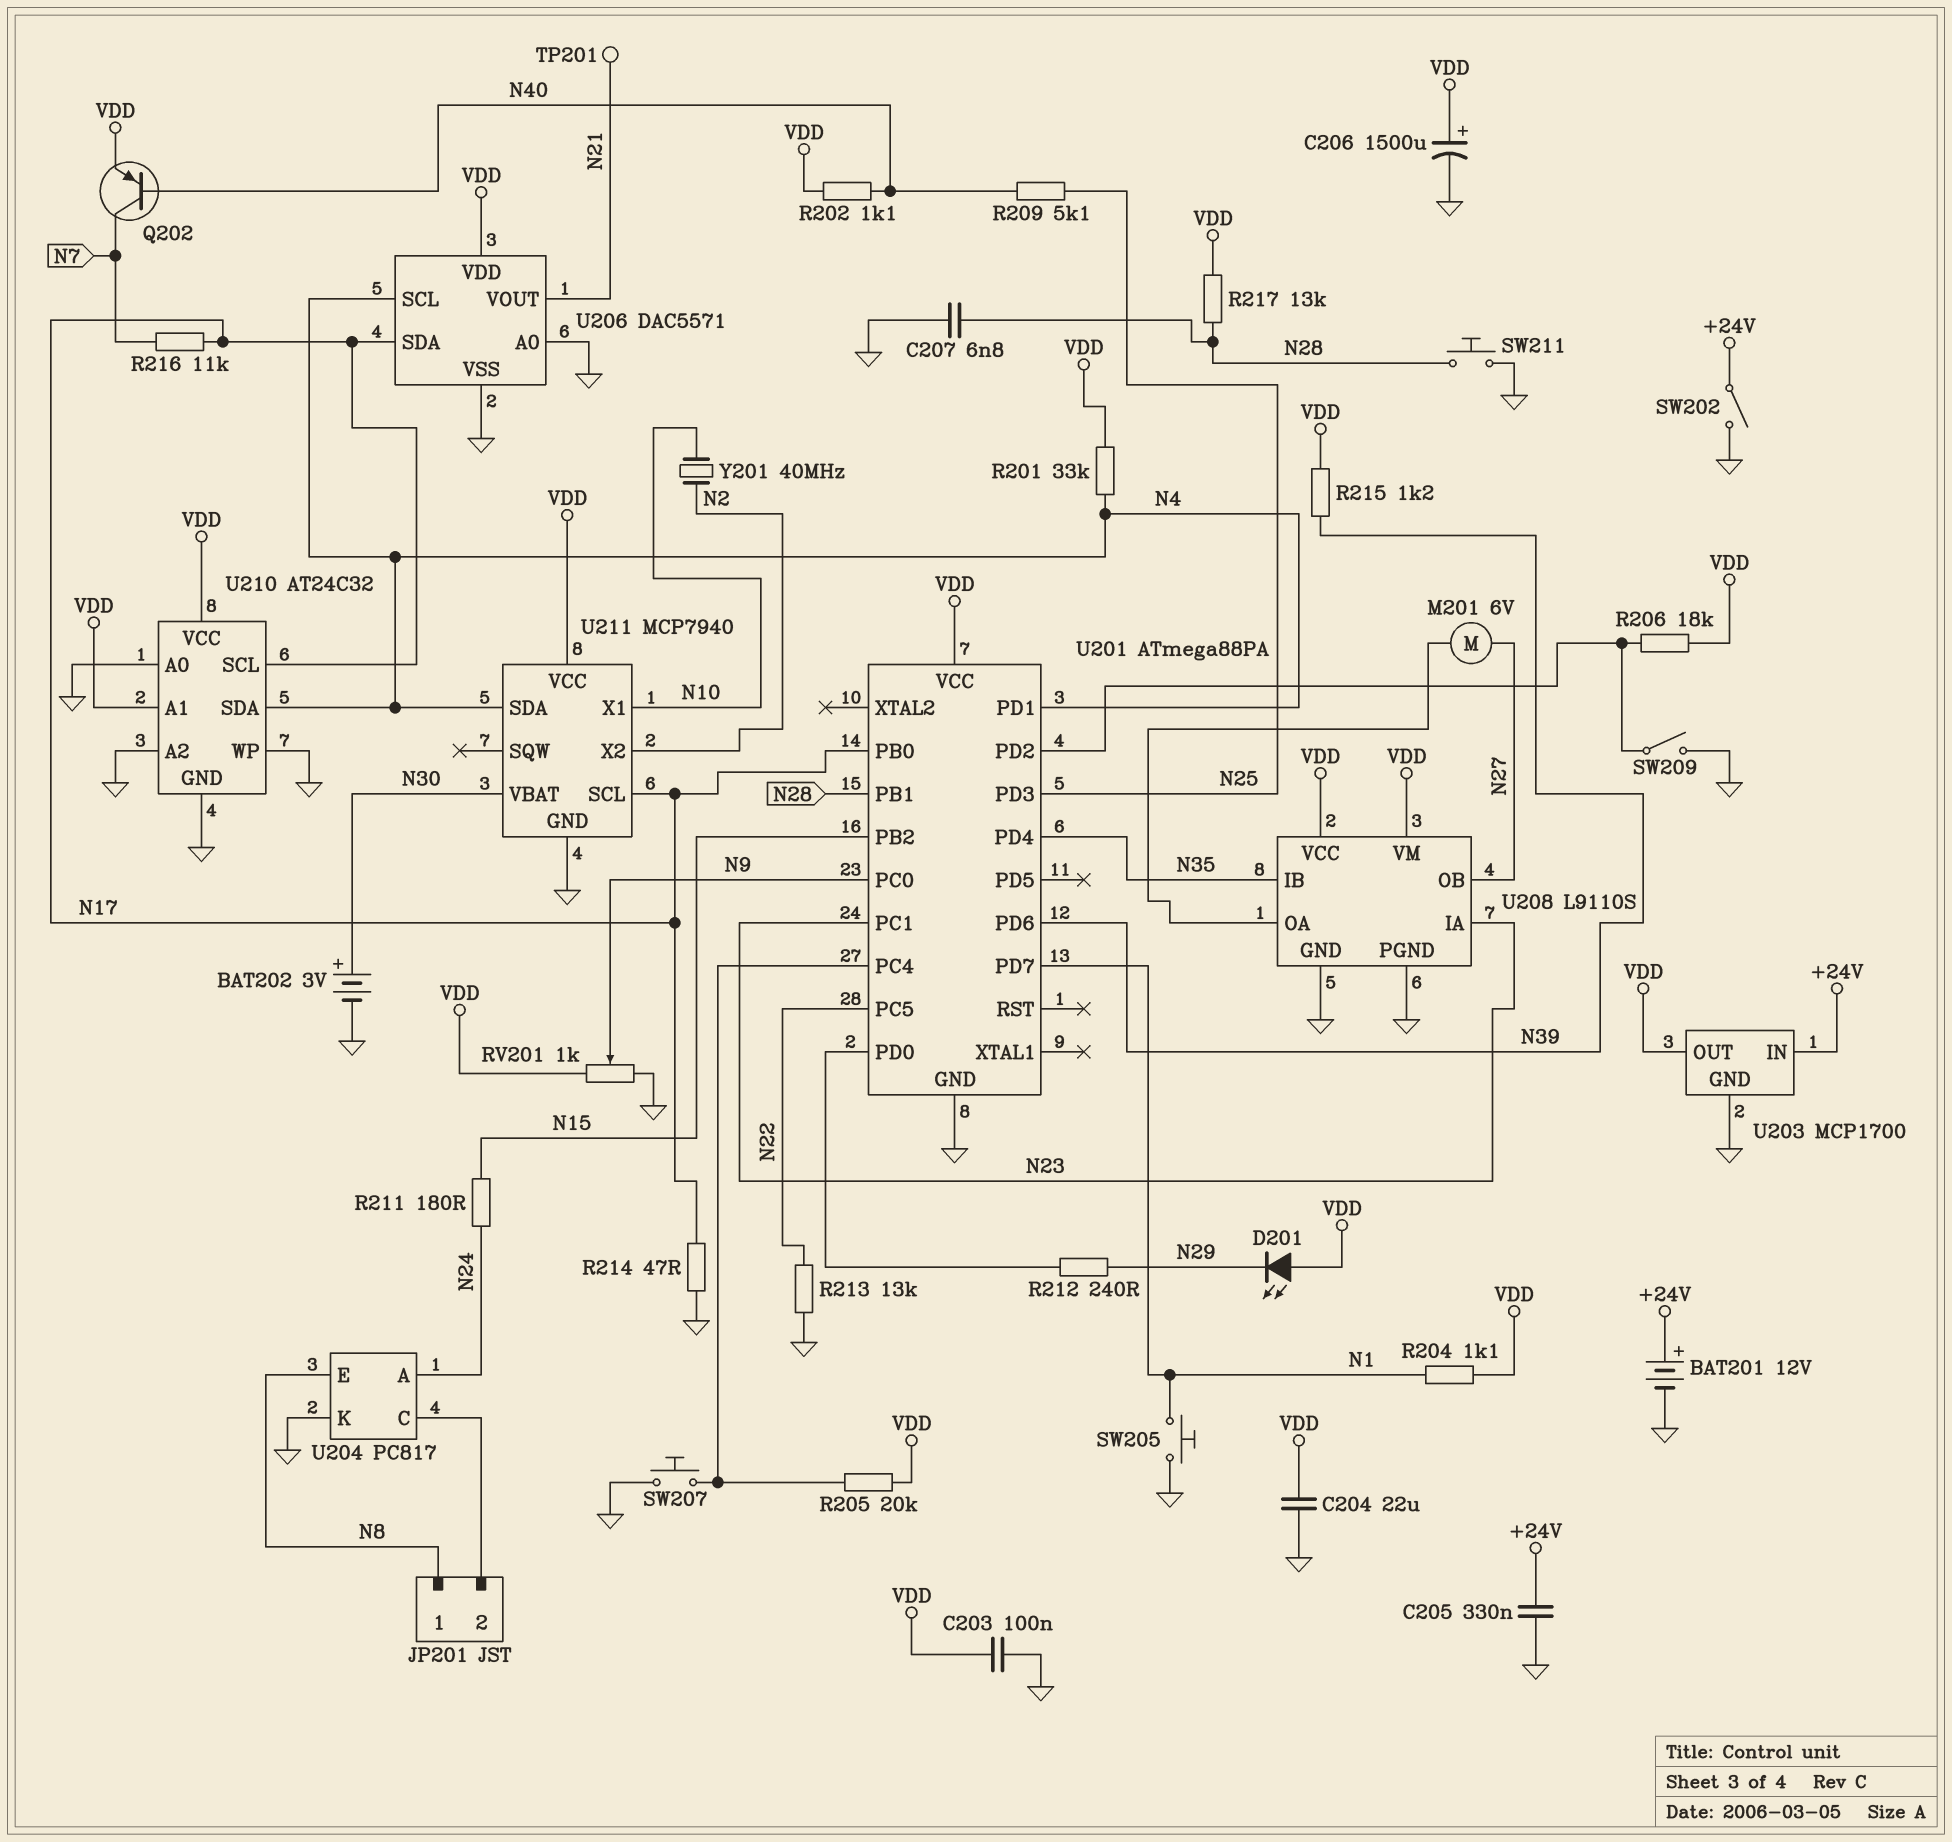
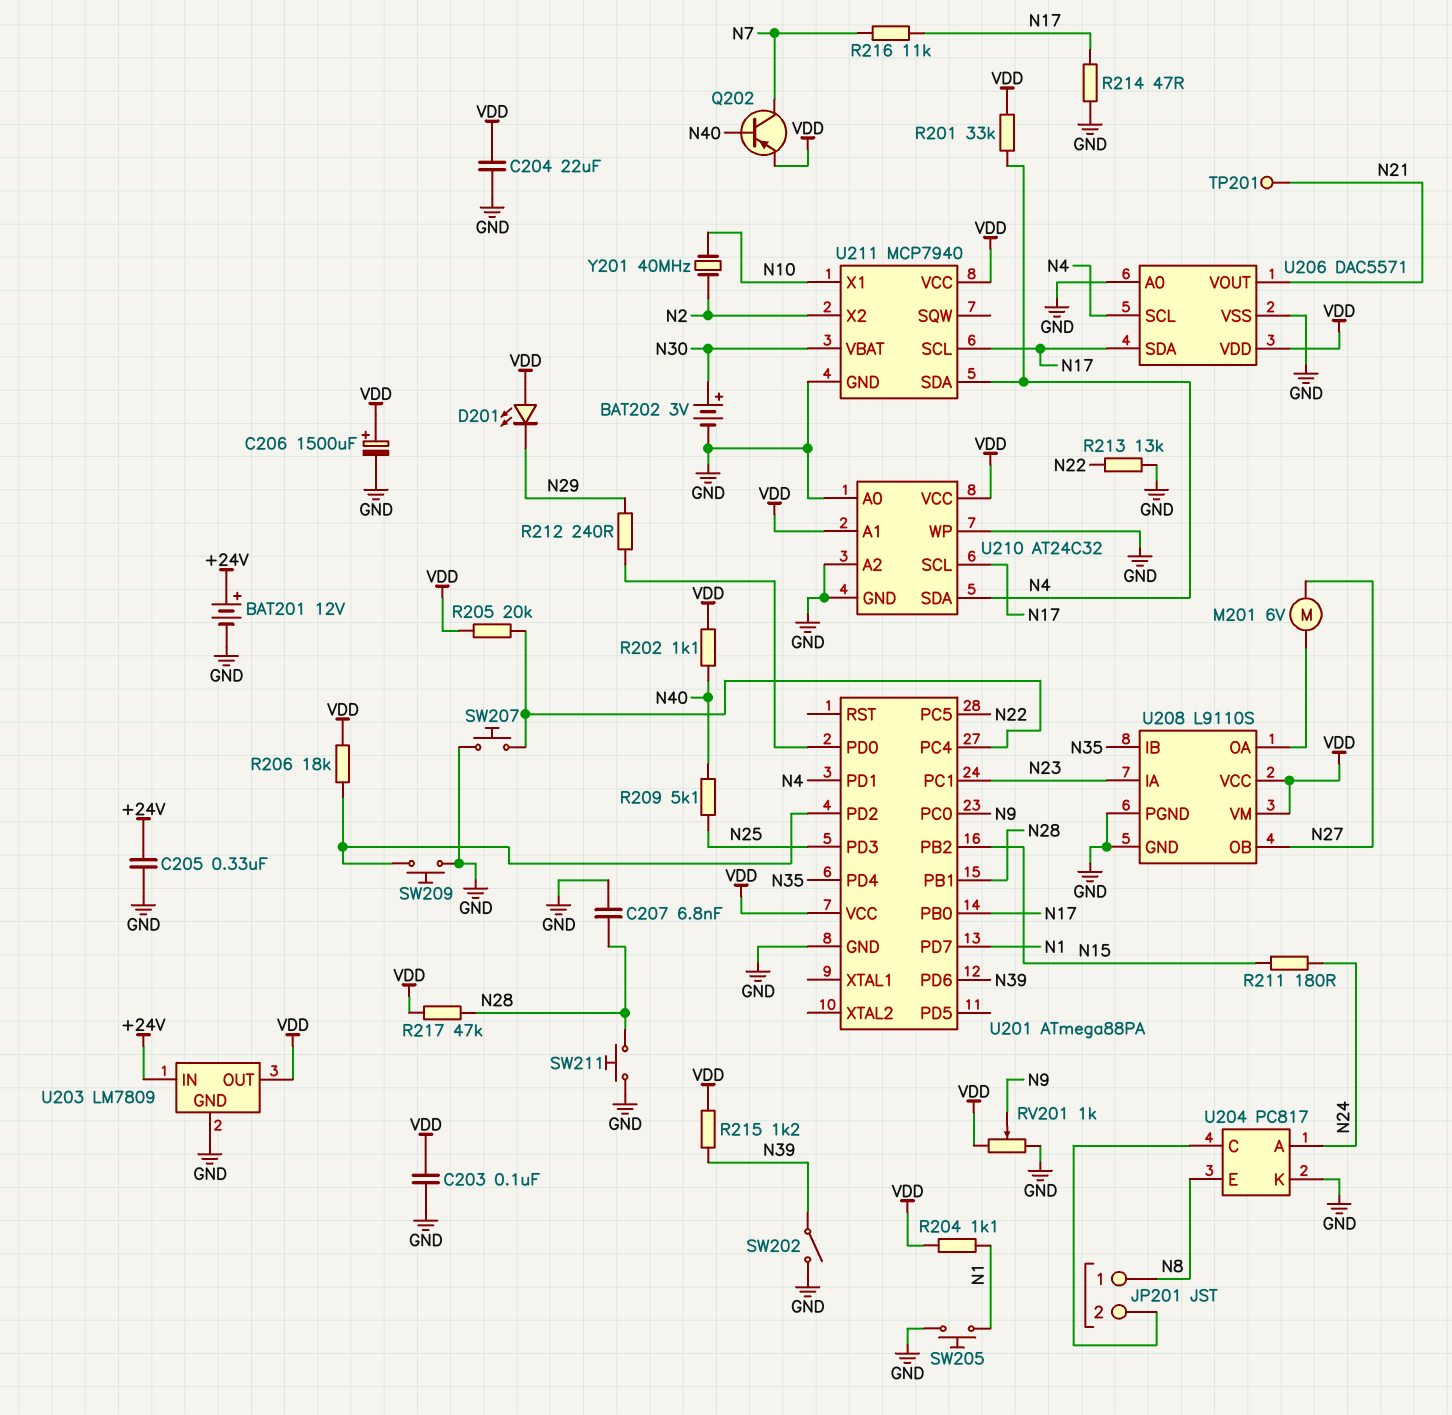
R217: 13k (N28, VDD) -> 47k (N28, VDD)
SW202: switch (+24V, GND) -> switch (GND, N39)
SW209: switch (GND, U201/PD2) -> button (GND, U201/PD2)
U203: MCP1700 -> LM7809

